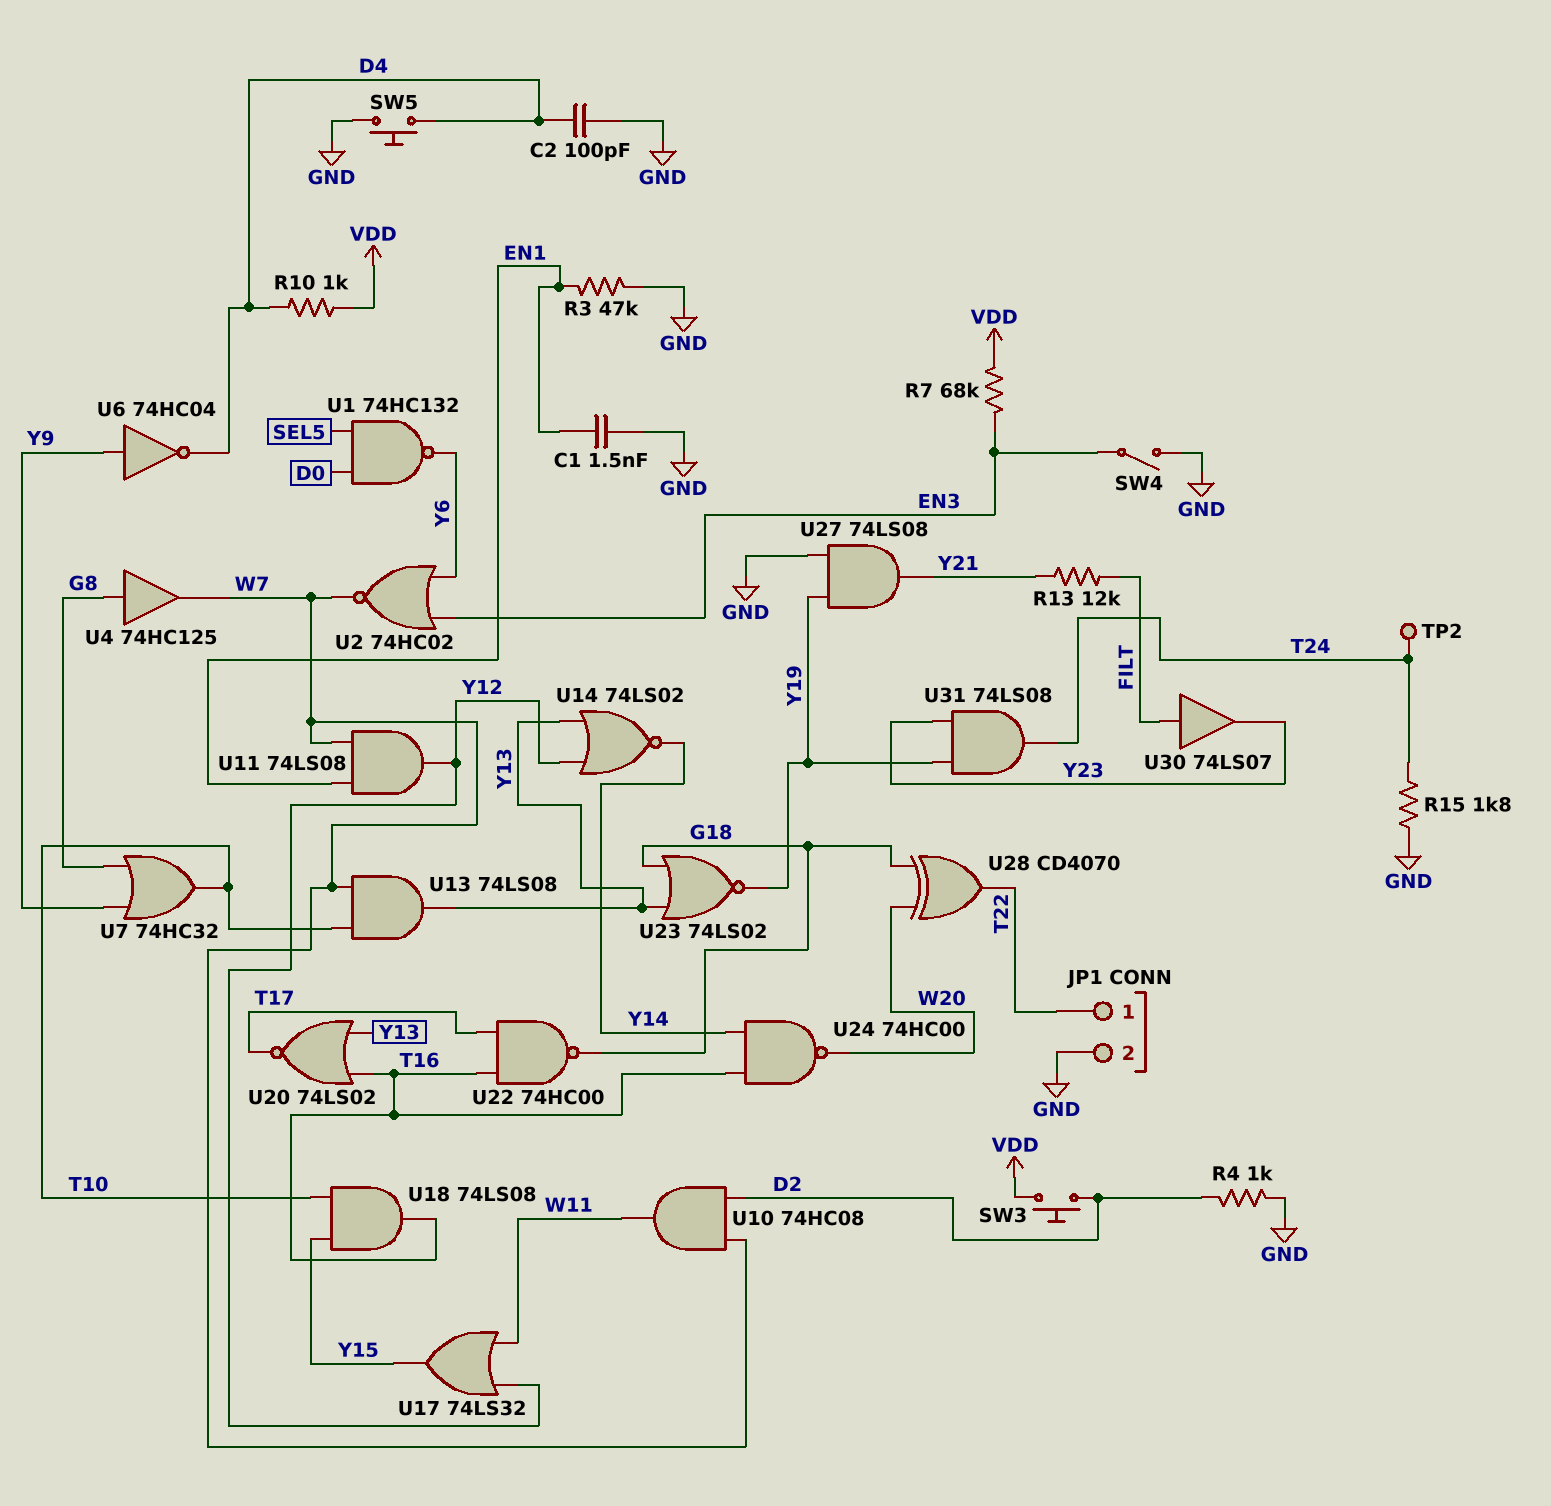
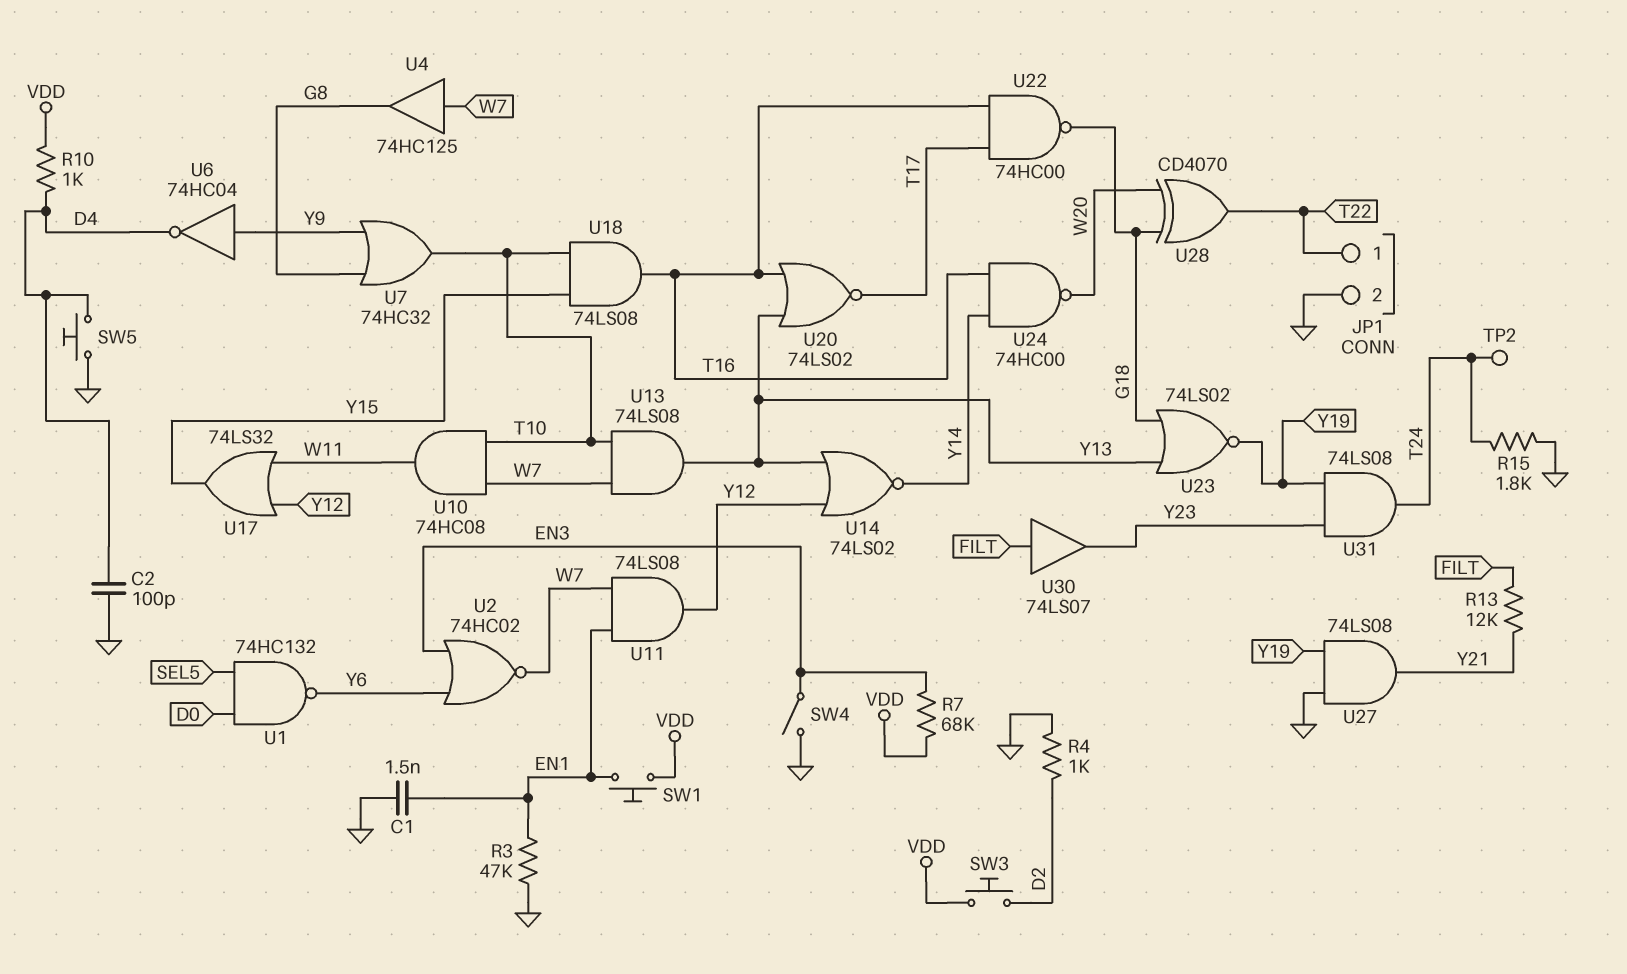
SW1: none -> button (EN1, VDD)
U4: buffer 74HC125 (in G8, out W7) -> buffer 74HC125 (in W7, out G8)
U10: AND 74HC08 (in D2, in W7, out W11) -> AND 74HC08 (in T10, in W7, out W11)

